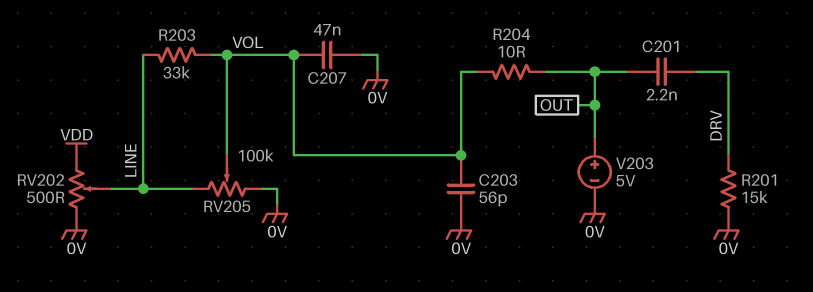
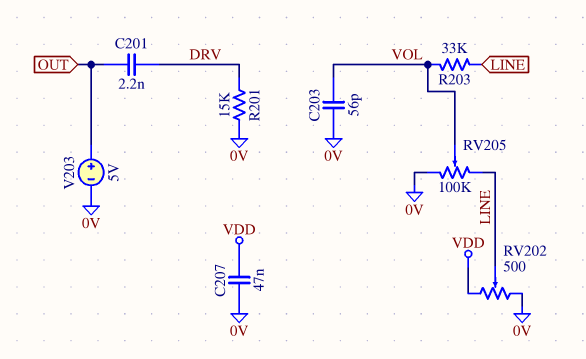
C207: 47nF (0V, VOL) -> 47nF (0V, VDD)
R204: 10 (OUT, VOL) -> none

